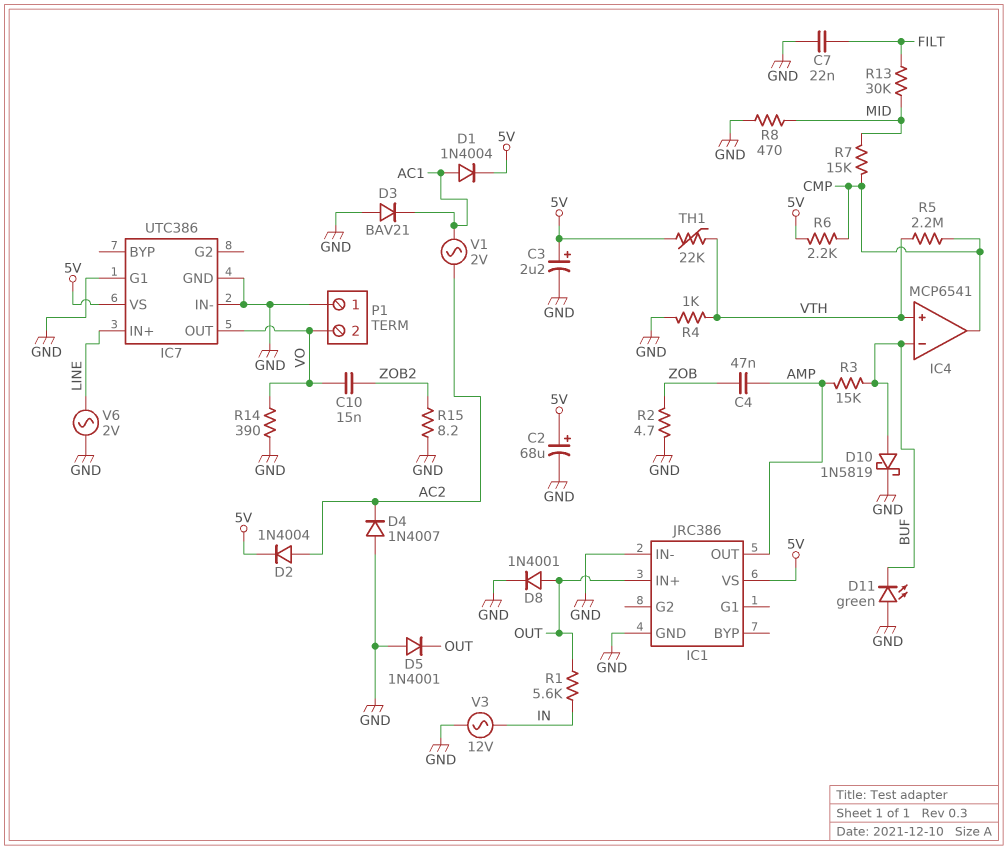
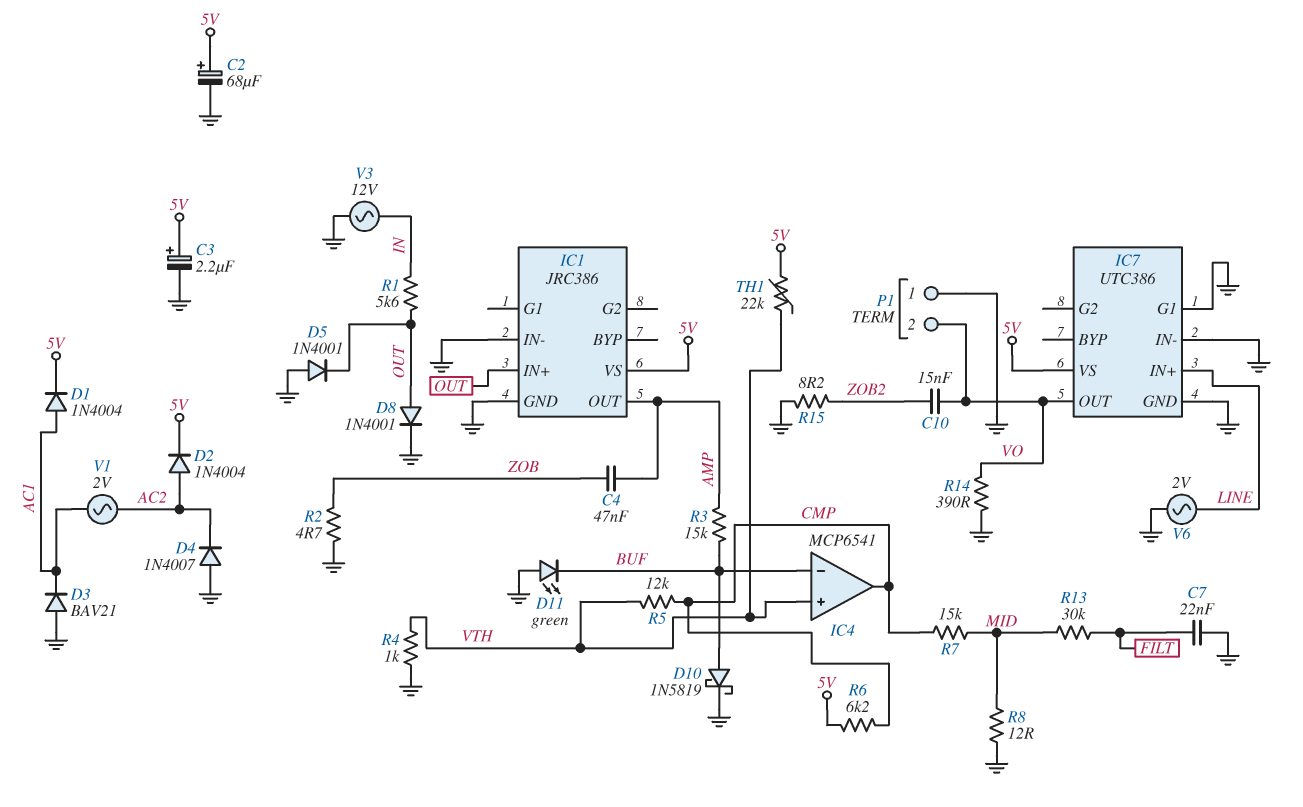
R5: 2.2M (CMP, VTH) -> 12k (CMP, VTH)
R6: 2.2k (5V, CMP) -> 6.2k (5V, CMP)
R8: 470 (GND, MID) -> 12 (GND, MID)

